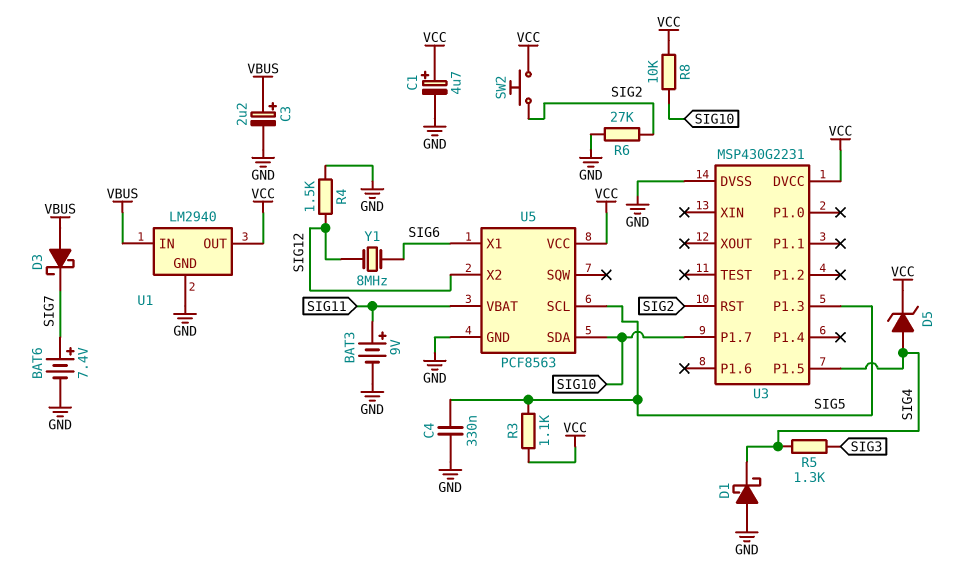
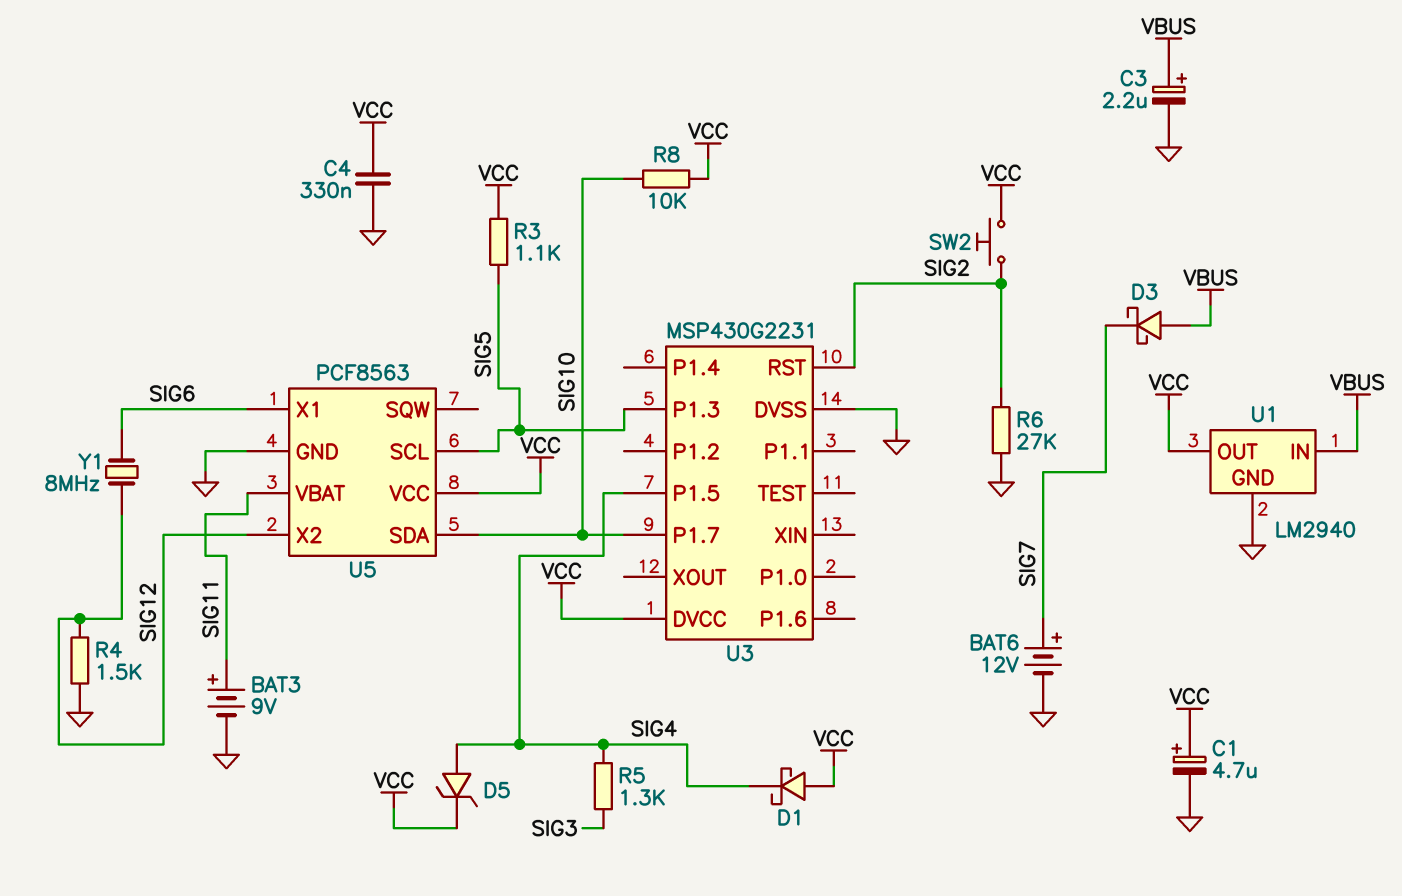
BAT6: 7.4V (plus SIG7, minus GND) -> 12V (plus SIG7, minus GND)
C4: 330nF (GND, SIG5) -> 330nF (GND, VCC)
D1: schottky (A GND, K SIG4) -> schottky (A VCC, K SIG4)

